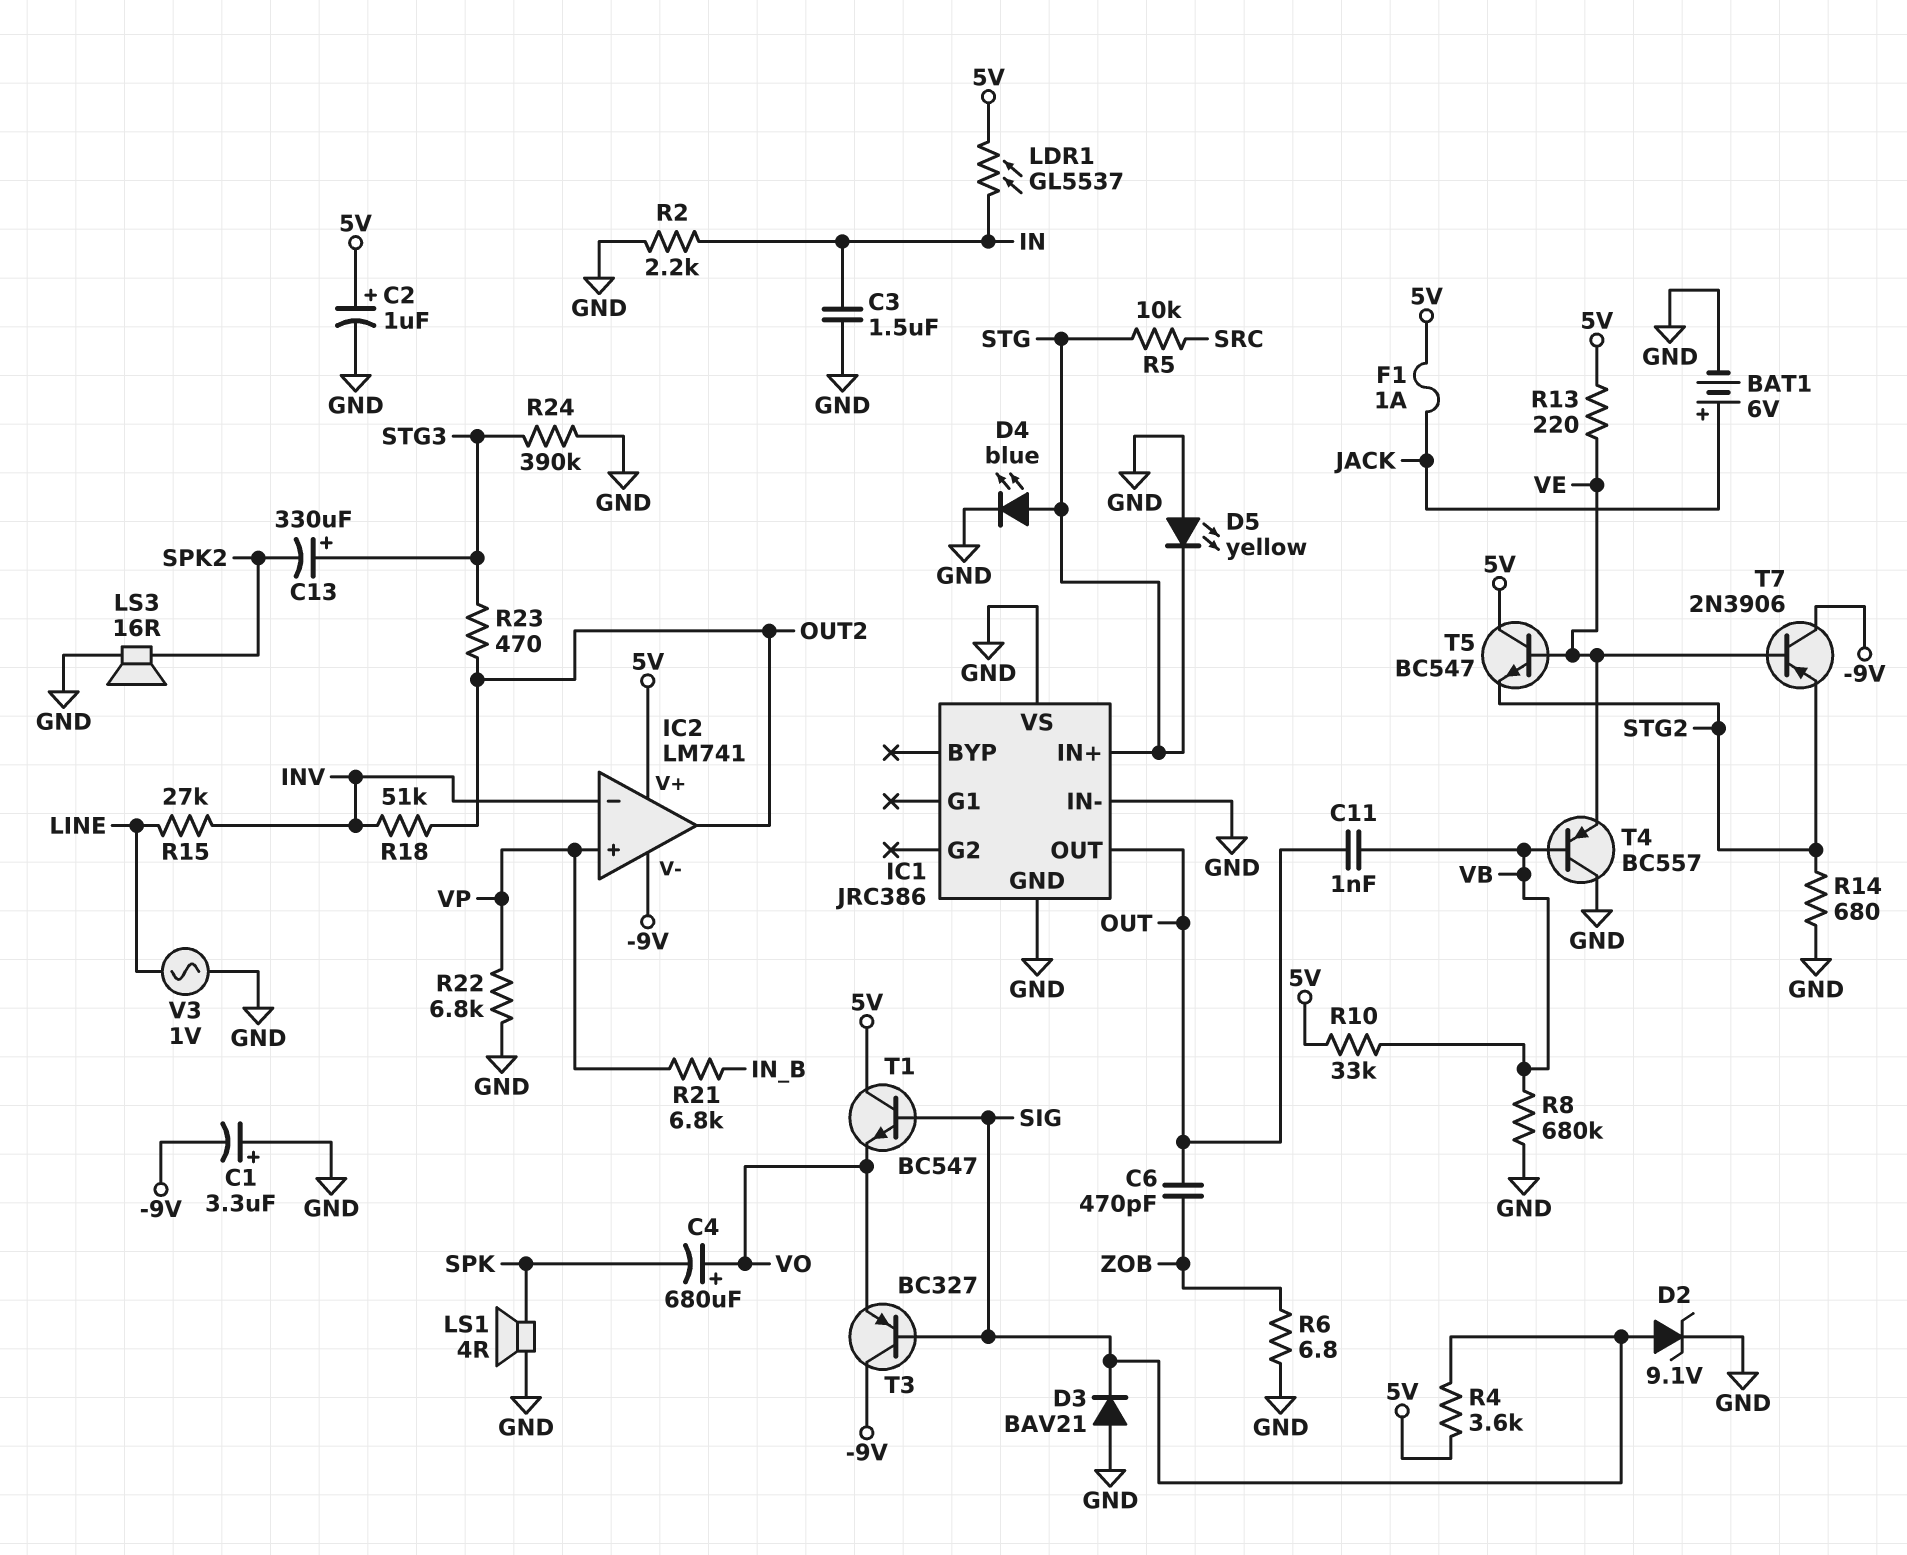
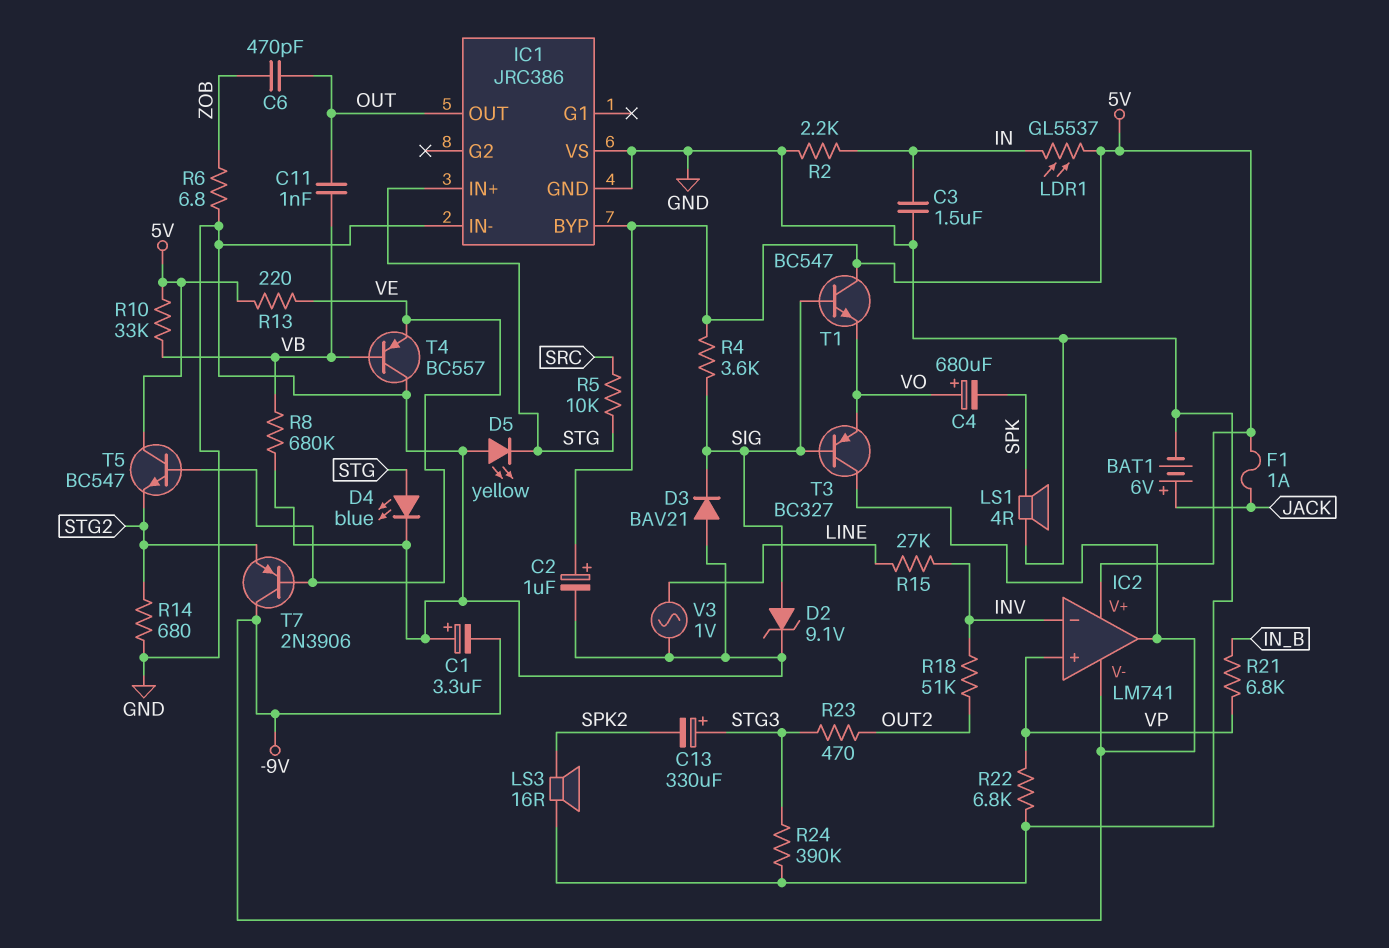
IC1 pin BYP: none -> 5V
IC2 pin out: OUT2 -> -9V

